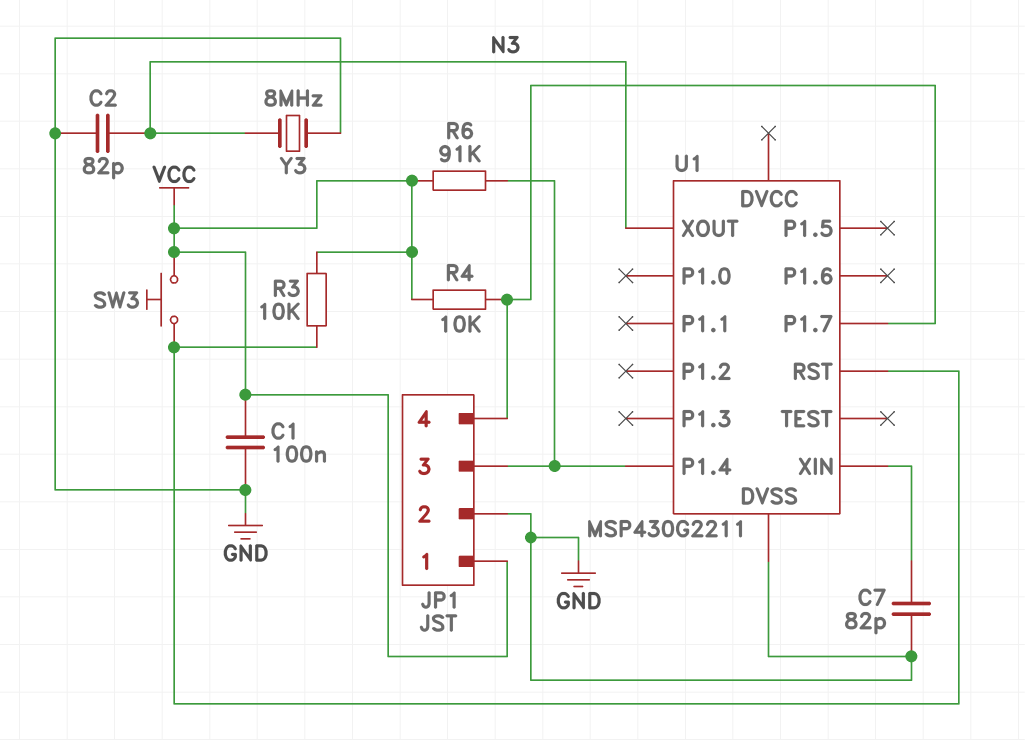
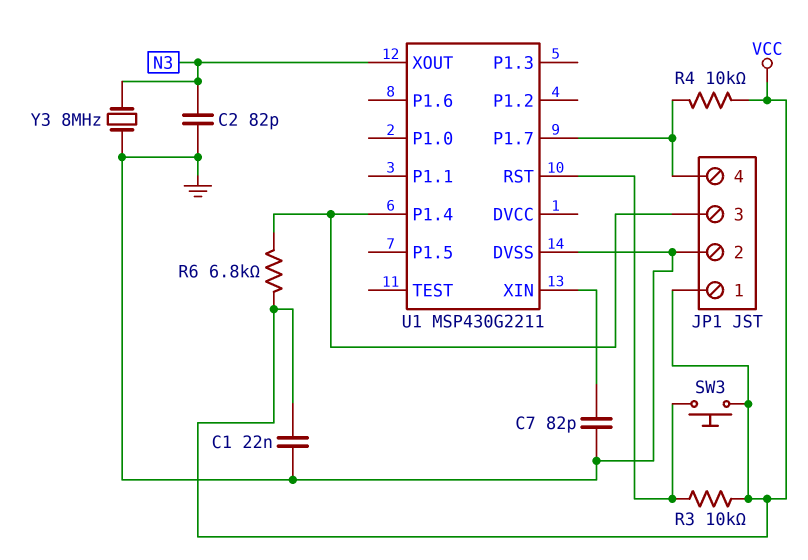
C1: 100nF (GND, VCC) -> 22nF (GND, VCC)
R6: 91k (JP1/3, VCC) -> 6.8k (JP1/3, VCC)

